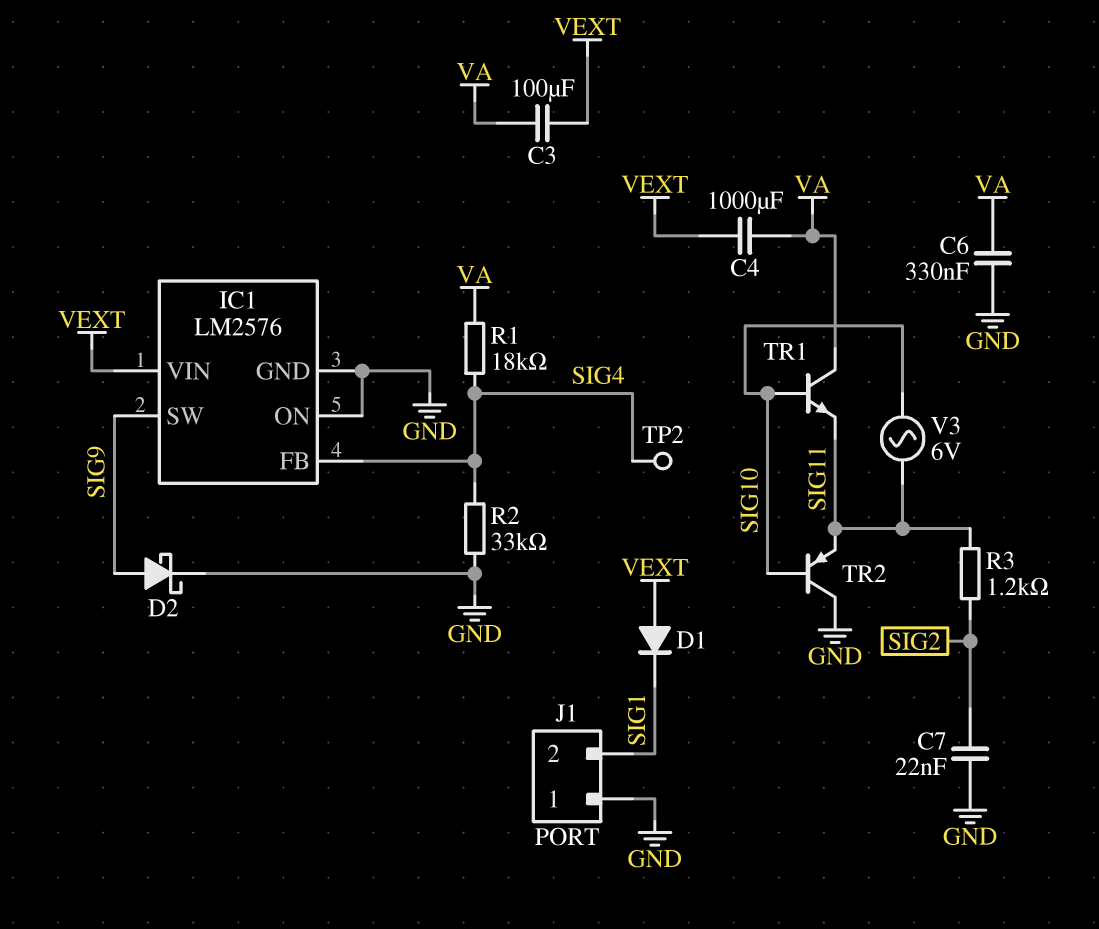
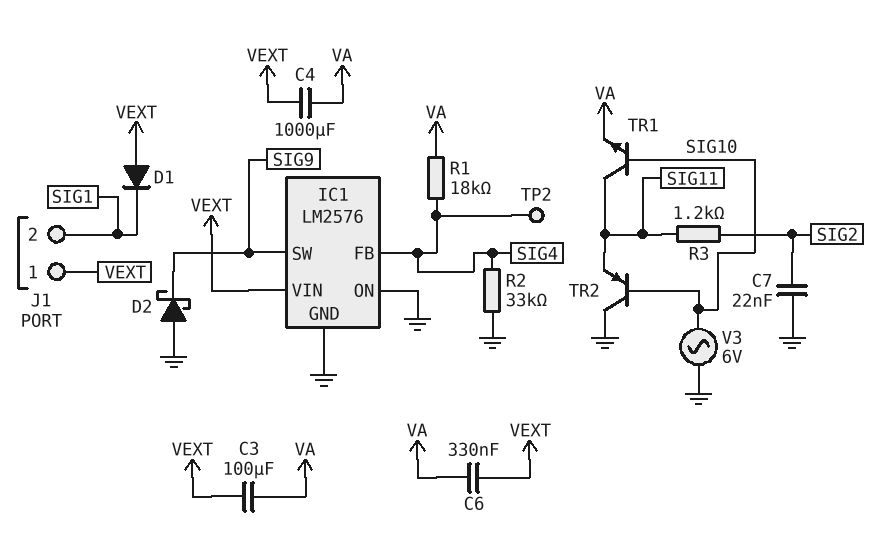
C6: 330nF (GND, VA) -> 330nF (VA, VEXT)
D2: schottky (A SIG9, K GND) -> schottky (A GND, K SIG9)
J1 pin 1: GND -> VEXT
TR1: NPN (B SIG10, C VA, E SIG11) -> NPN (B SIG10, C SIG11, E VA)
V3: AC 6V (SIG10, SIG11) -> AC 6V (GND, SIG10)

